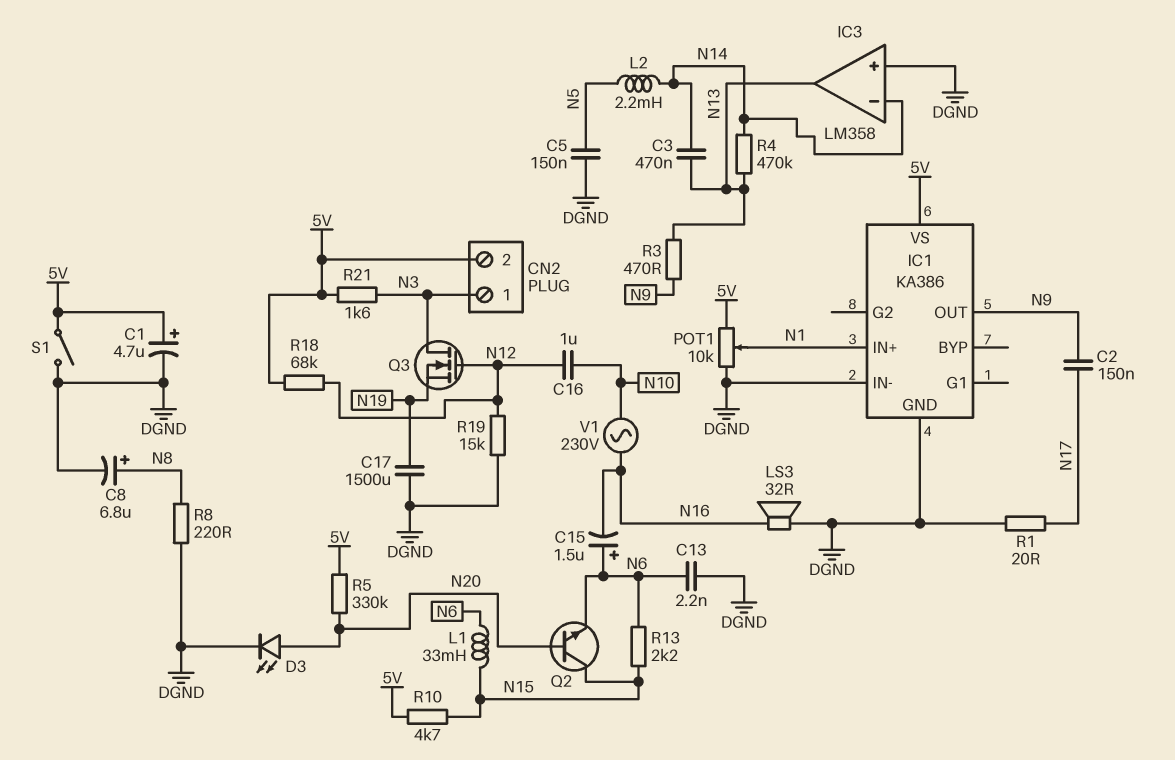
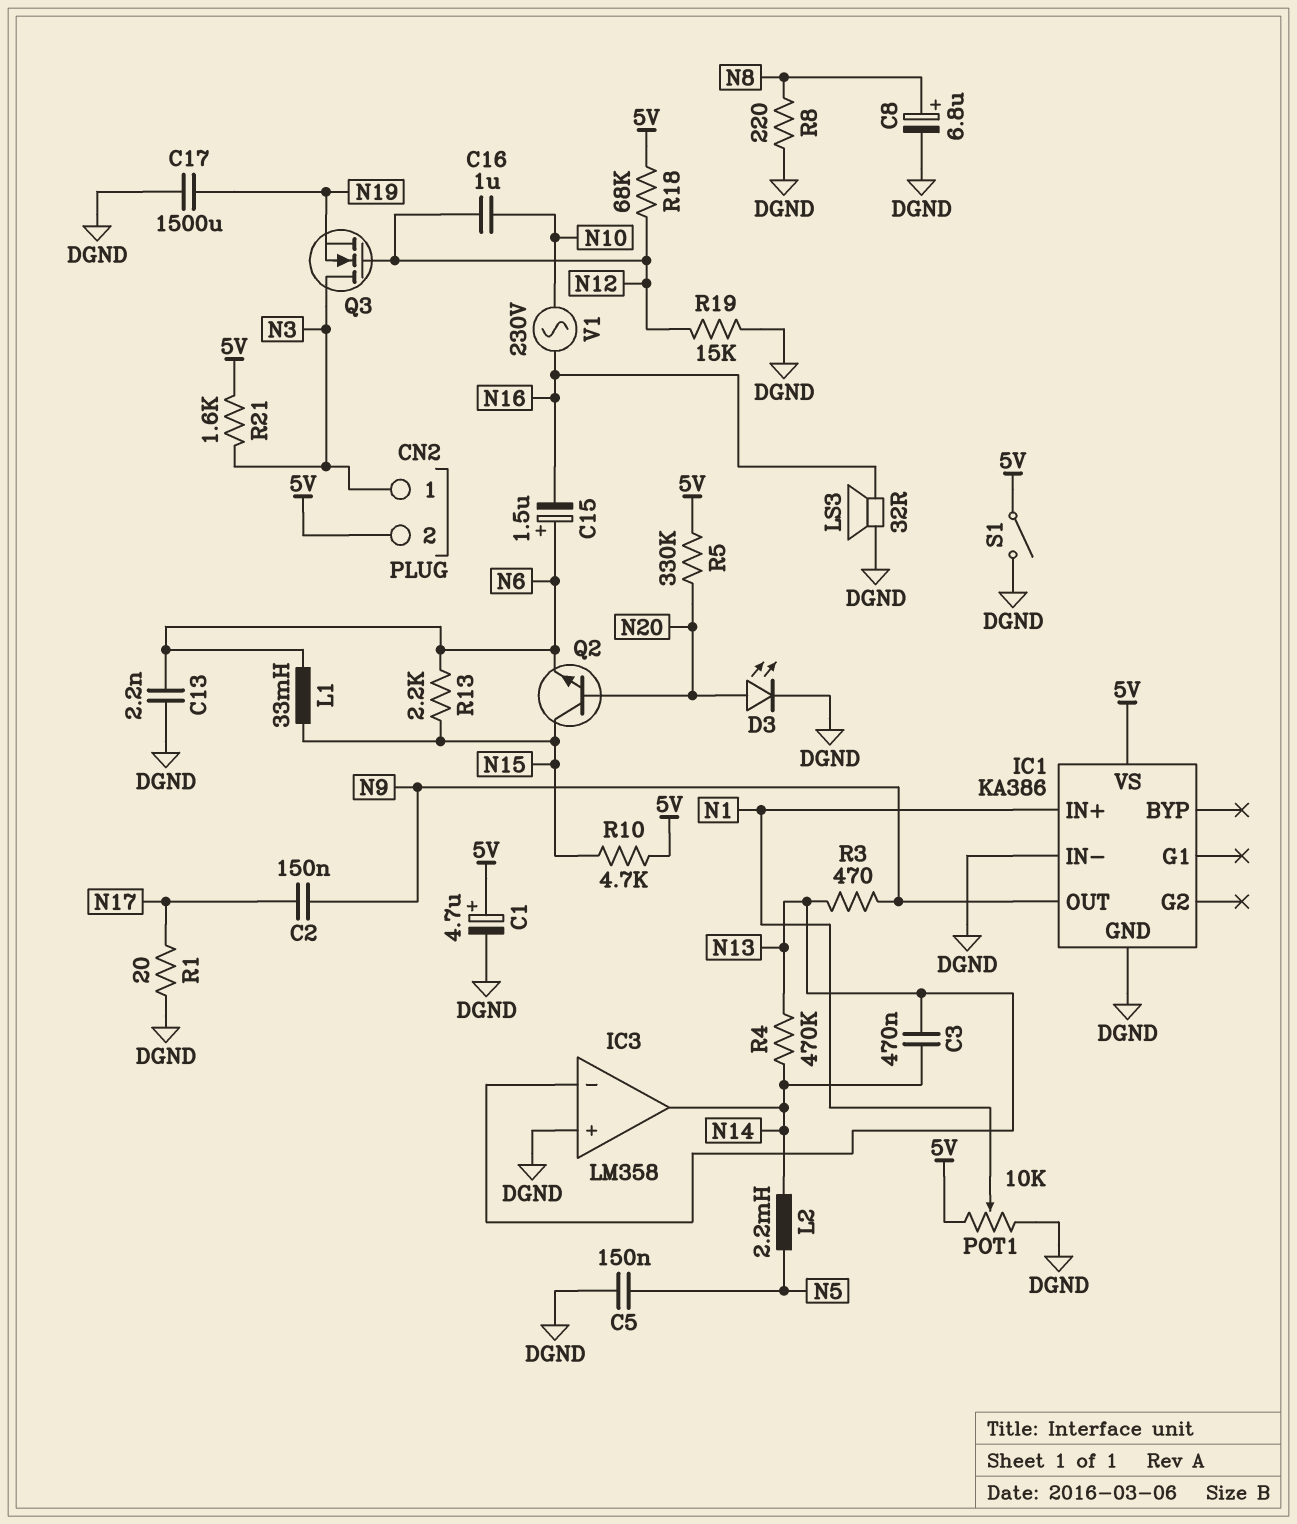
IC3 pin in-: N14 -> N13
IC3 pin out: N13 -> N14

